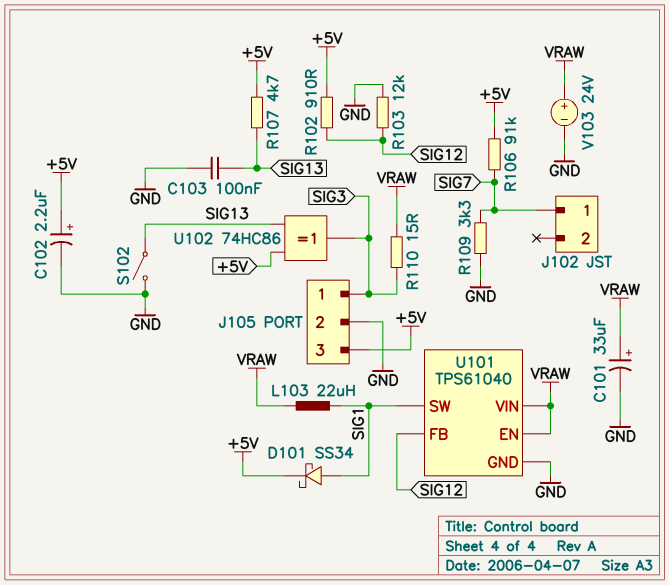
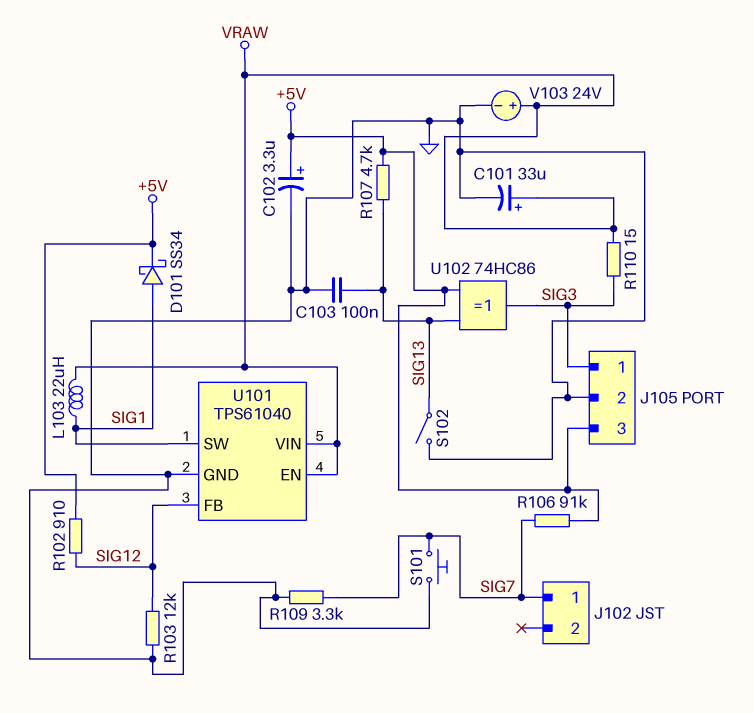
C102: 2.2uF (plus +5V, minus GND) -> 3.3uF (plus +5V, minus GND)
S101: none -> button (GND, SIG7)

